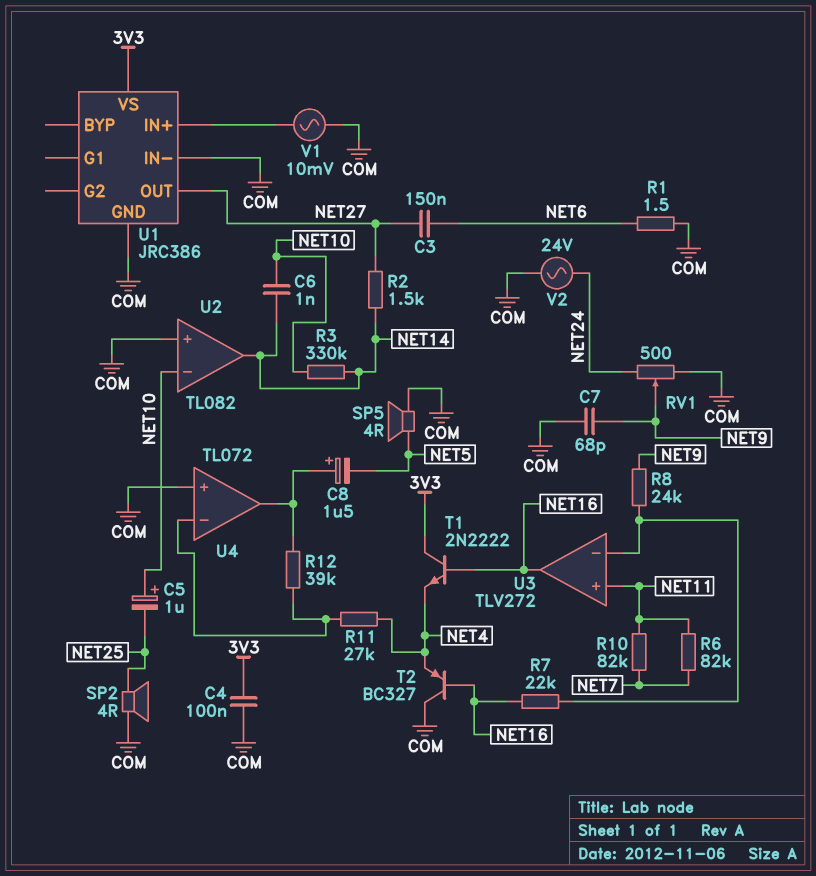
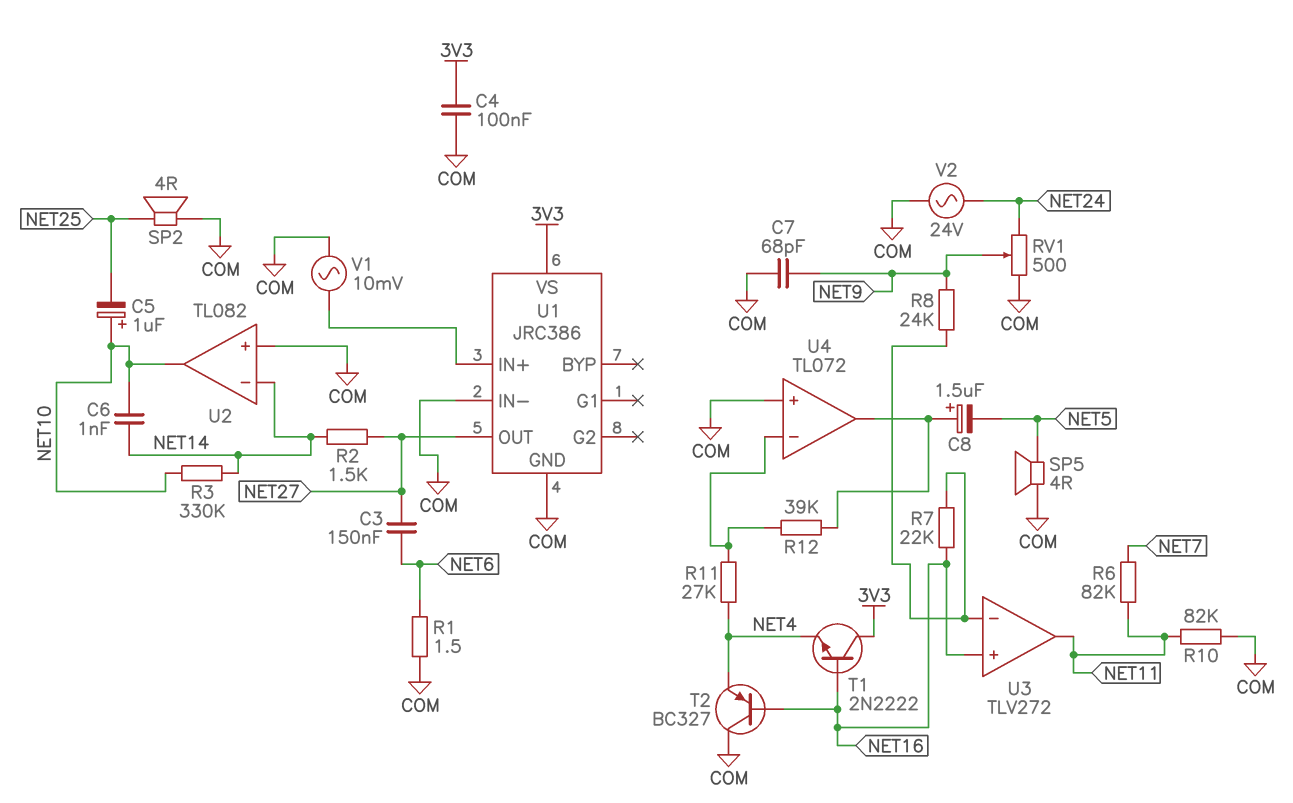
R10: 82k (NET7, NET11) -> 82k (COM, NET11)
U2 pin in-: NET10 -> NET14
U2 pin out: NET14 -> NET10
U3 pin in+: NET11 -> NET16
U3 pin out: NET16 -> NET11

